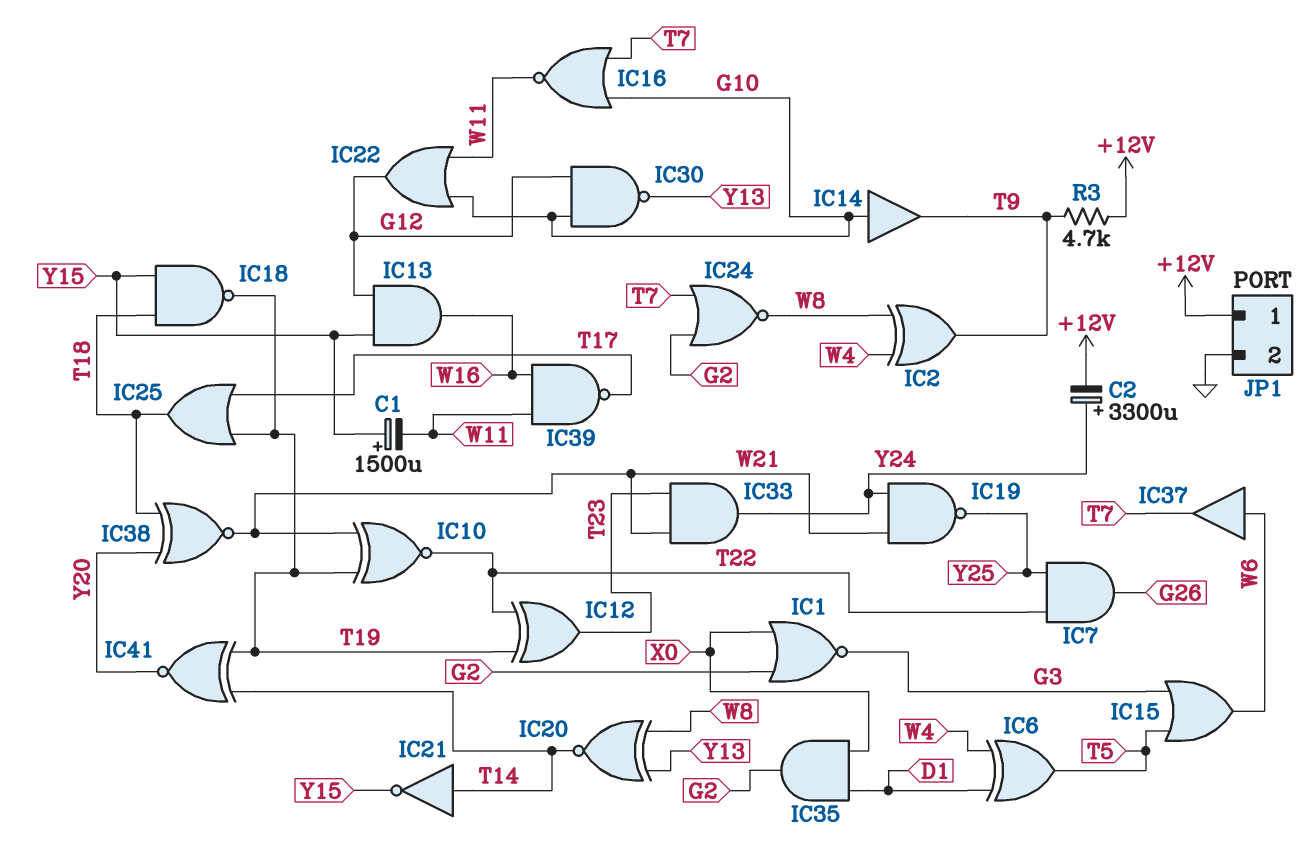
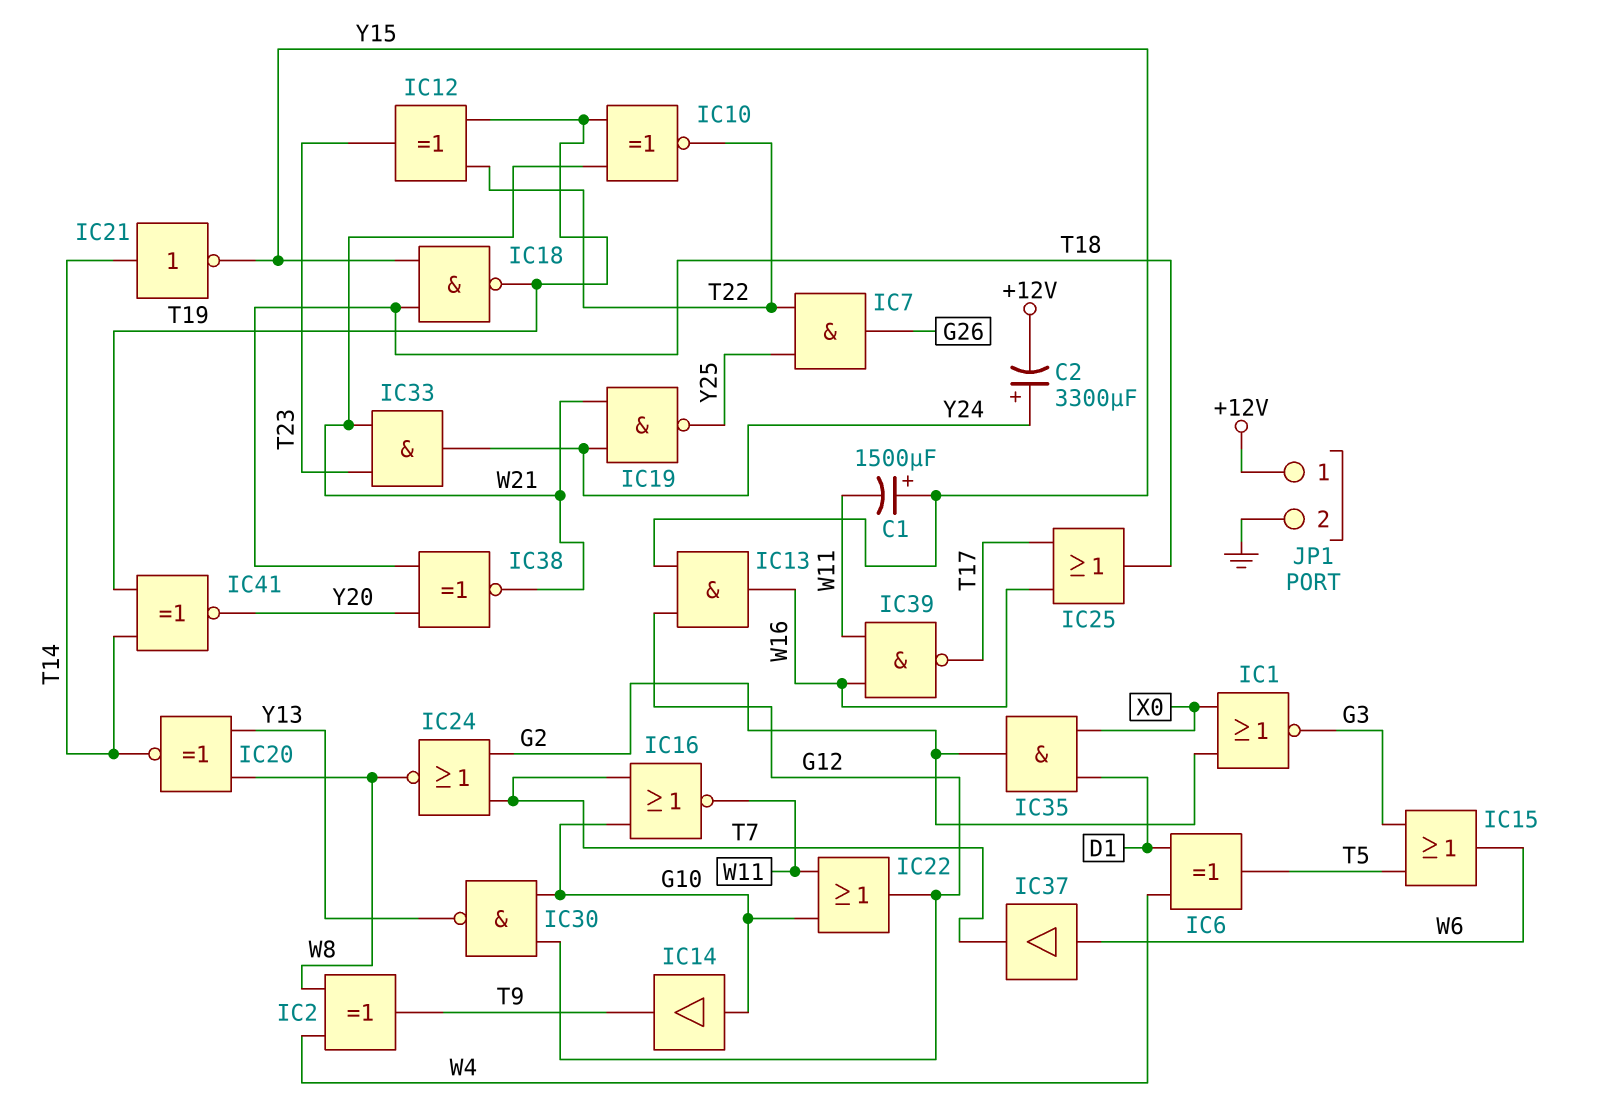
IC25: OR (in T17, in T19, out T18) -> OR (in T17, in W16, out T18)
R3: 4.7k (+12V, T9) -> none

